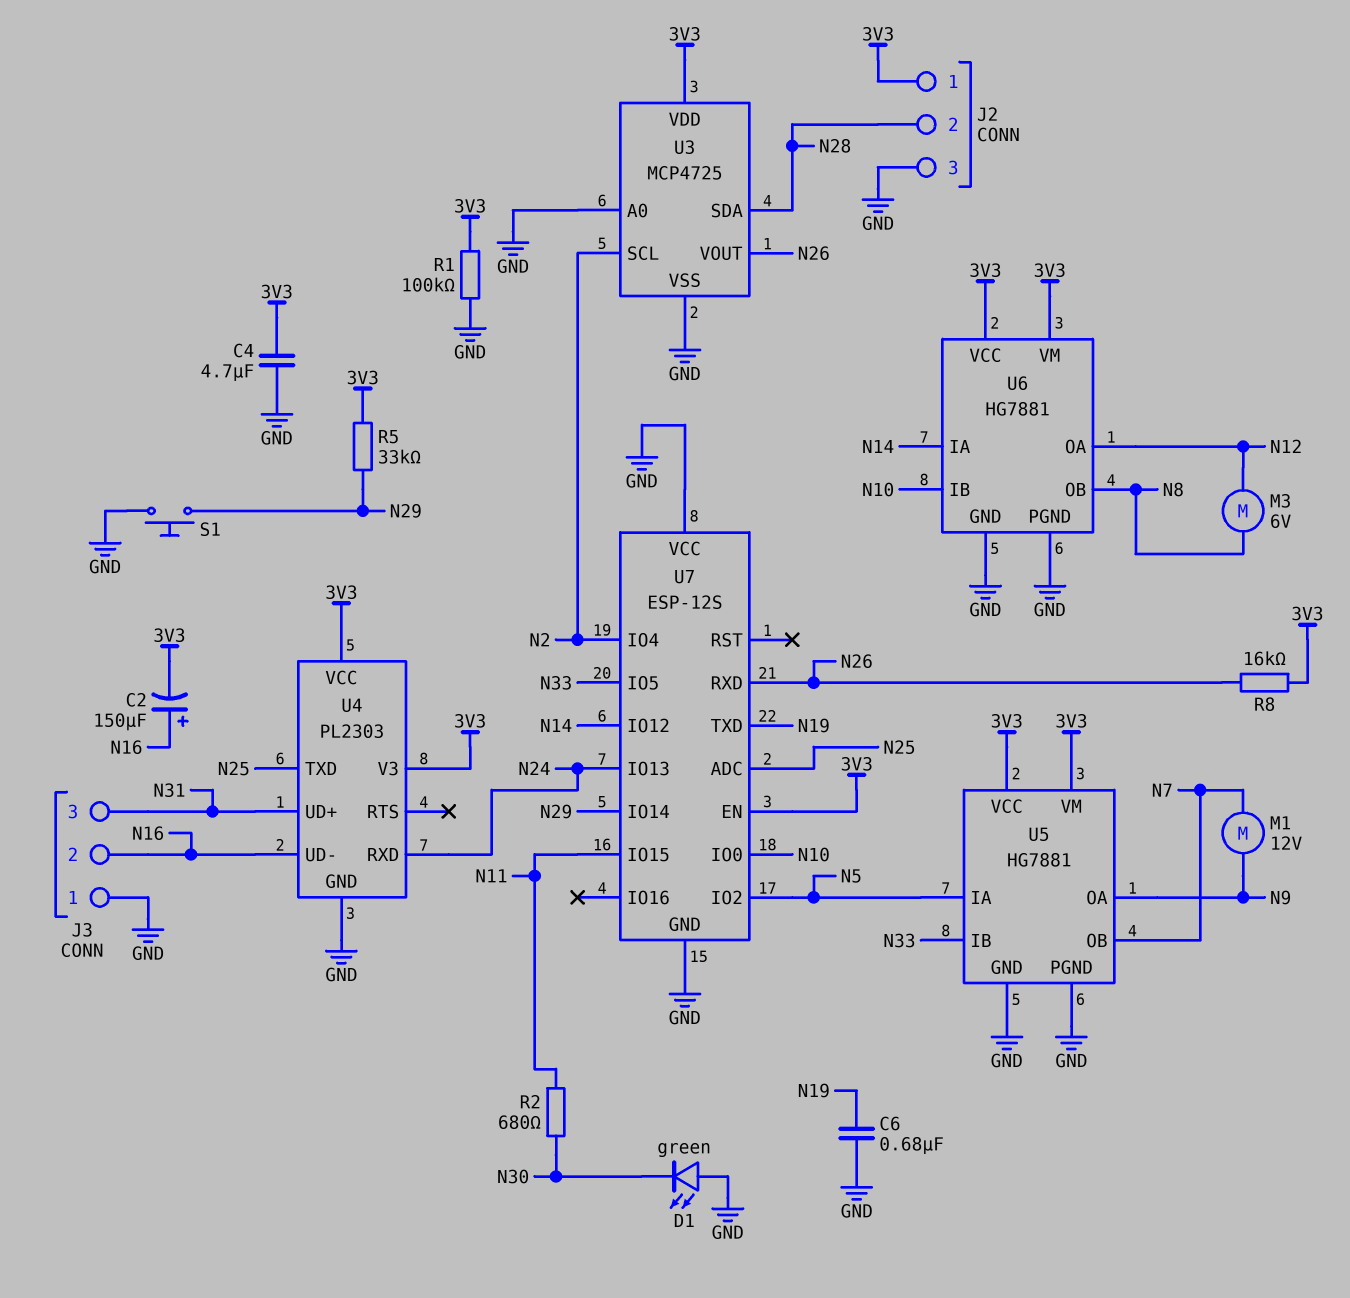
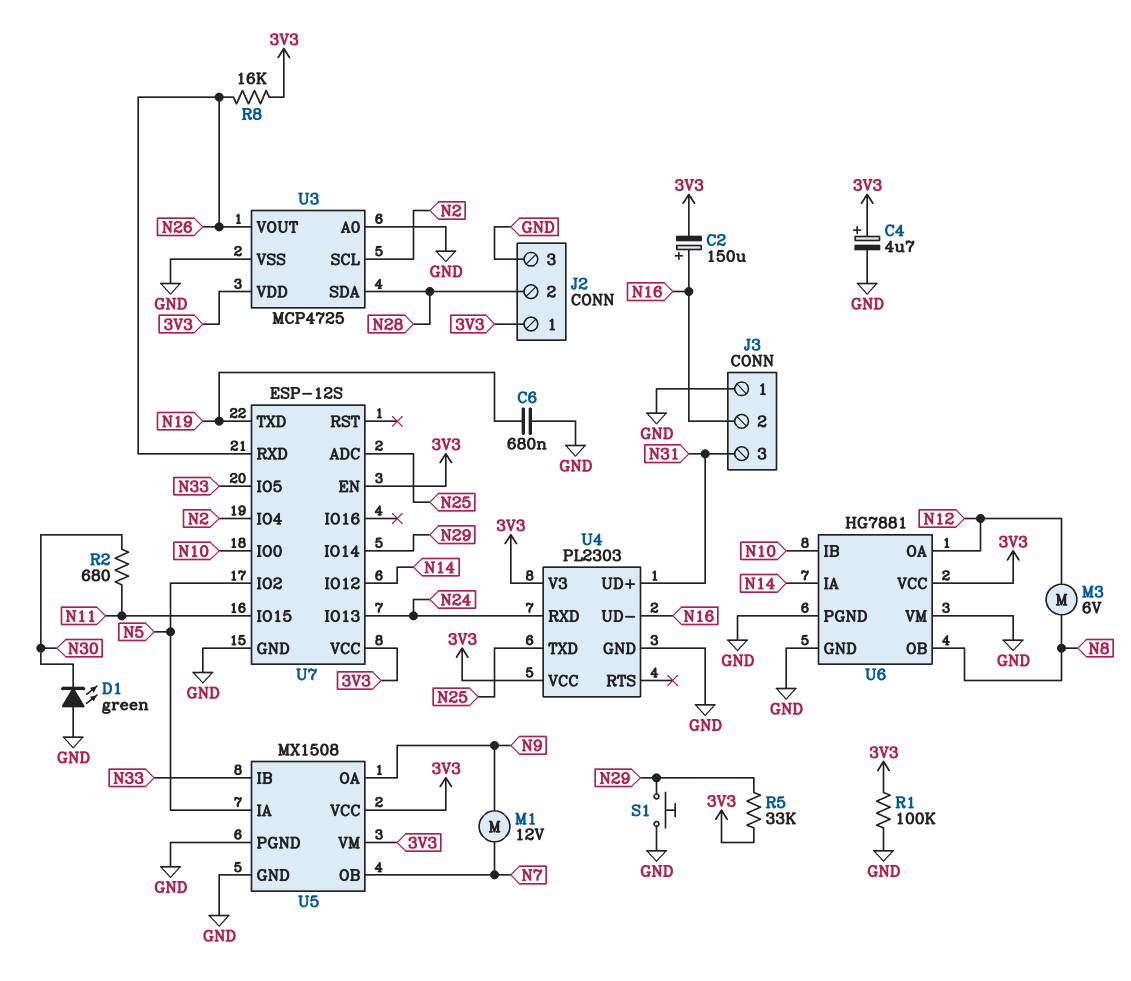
C4: 4.7uF (3V3, GND) -> 4.7uF (plus 3V3, minus GND)
U5: HG7881 -> MX1508
U6 pin VM: 3V3 -> GND
U7 pin VCC: GND -> 3V3

